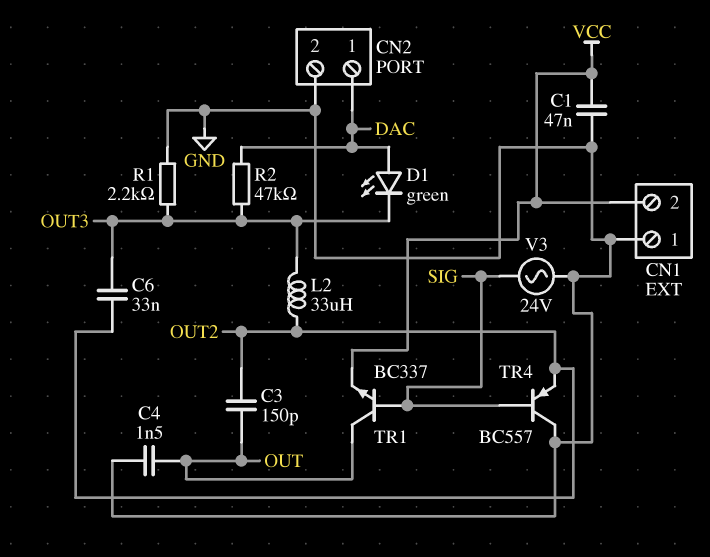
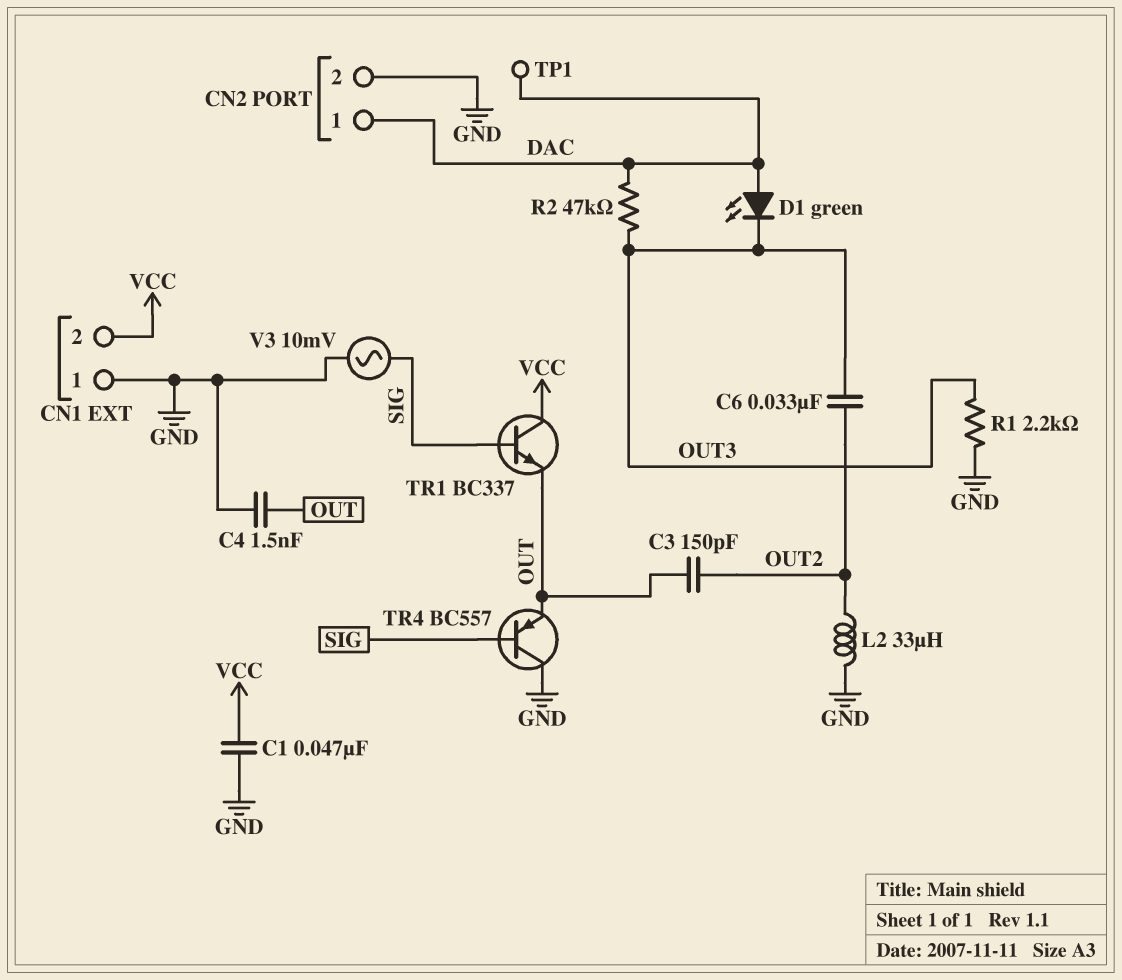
L2: 33uH (OUT2, OUT3) -> 33uH (GND, OUT2)
TP1: none -> test point (DAC)
TR1: NPN BC337 (B SIG, C OUT, E VCC) -> NPN BC337 (B SIG, C VCC, E OUT)
TR4: PNP BC557 (B SIG, C GND, E OUT2) -> PNP BC557 (B SIG, C GND, E OUT)
V3: AC 24V (GND, SIG) -> AC 10mV (GND, SIG)

